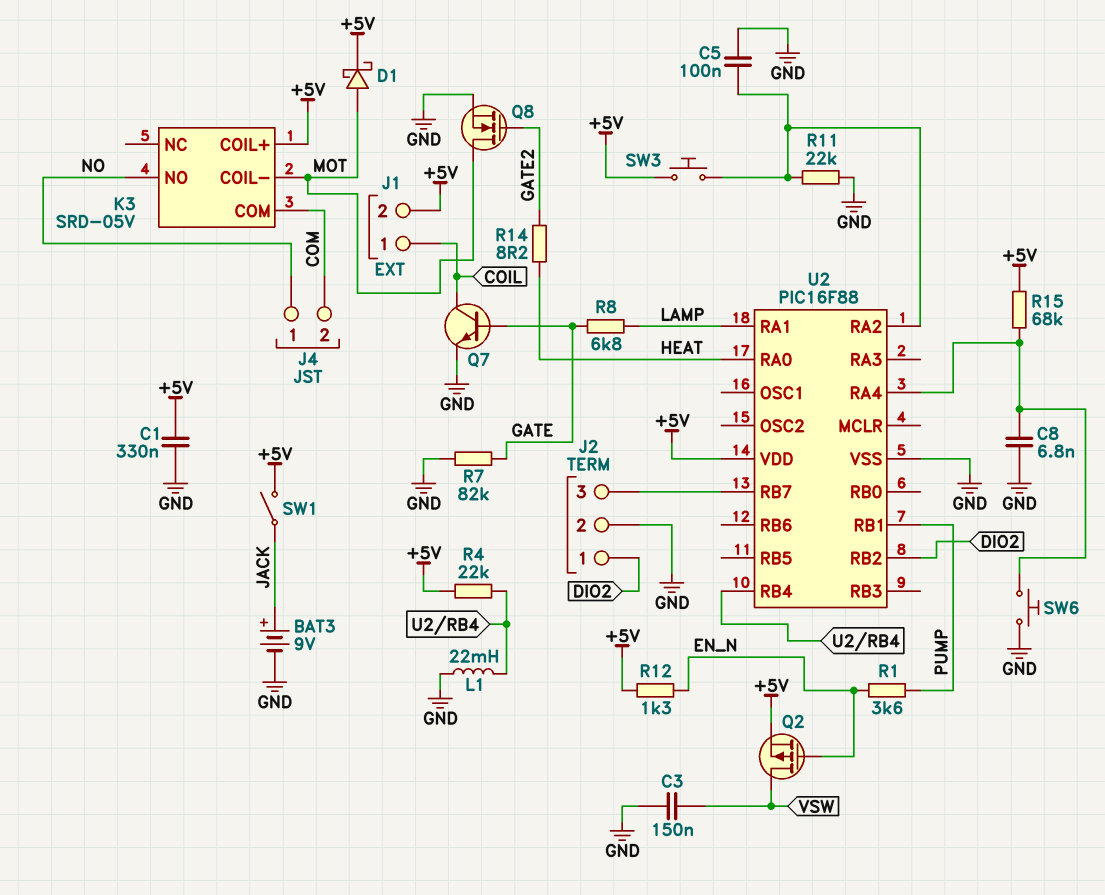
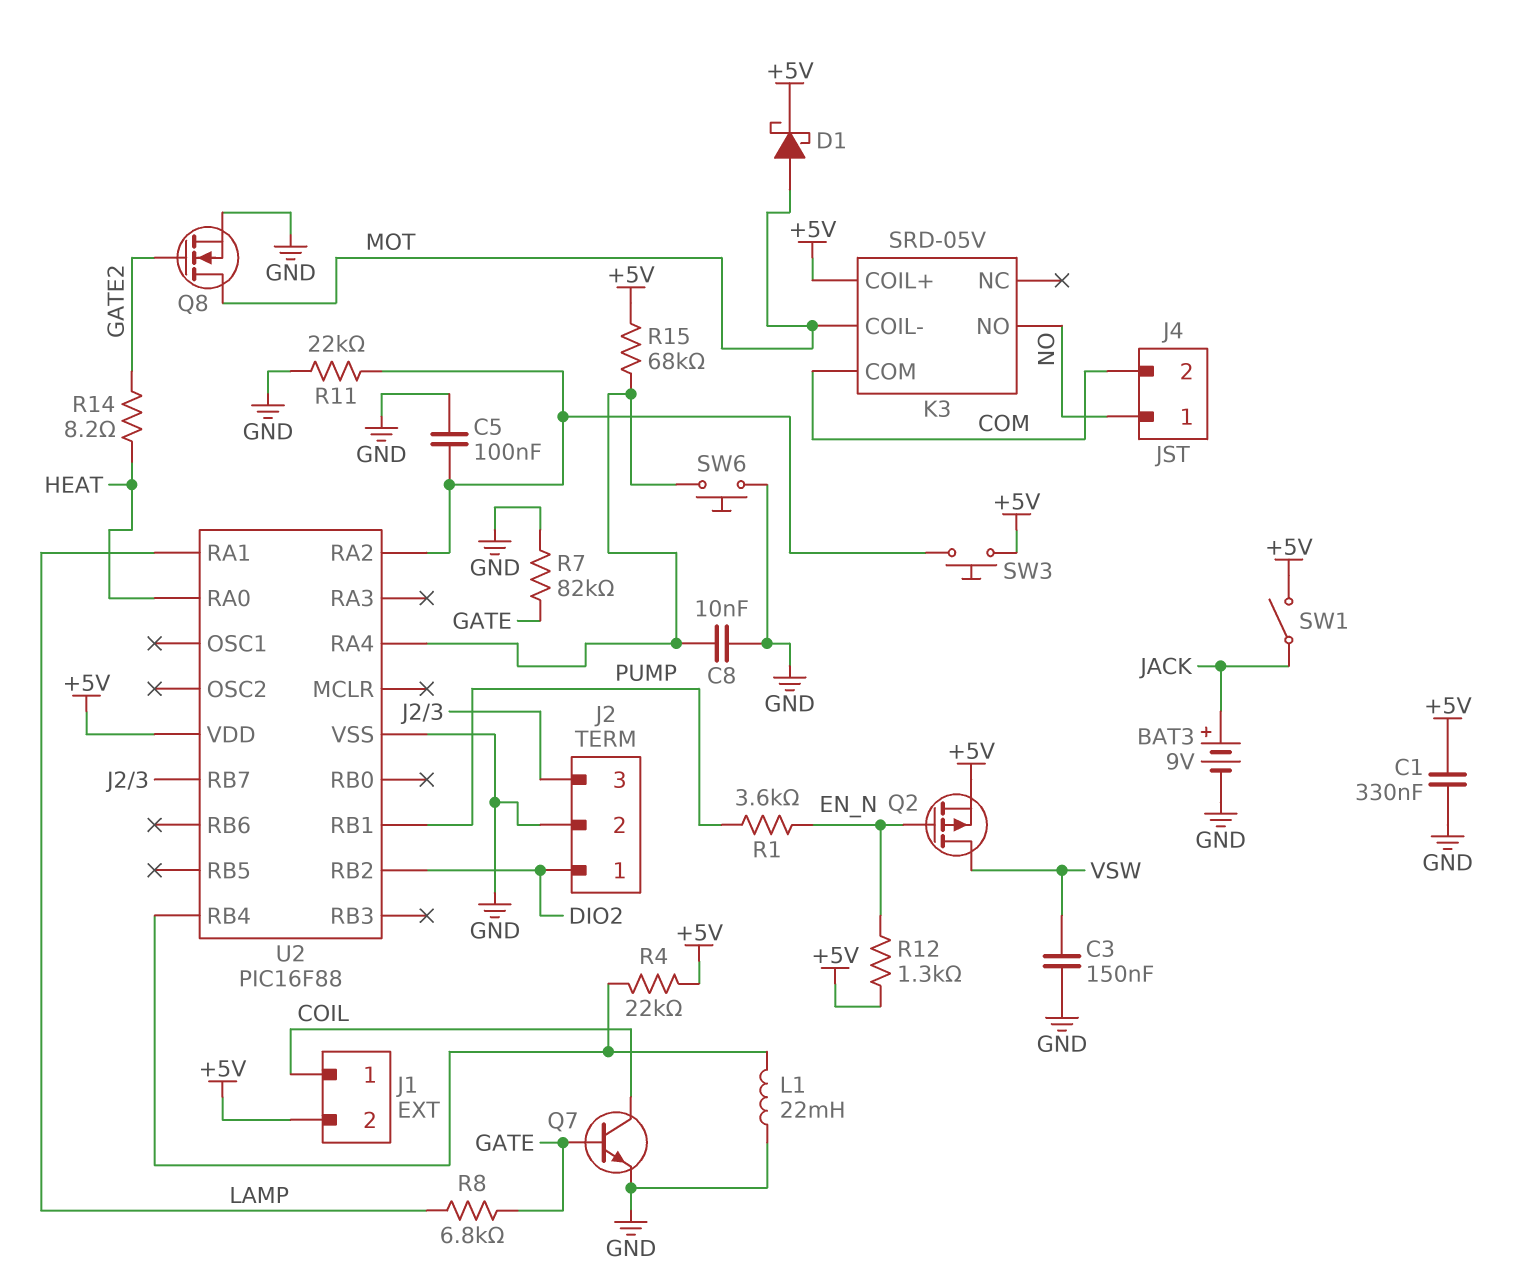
C8: 6.8nF (GND, U2/RA4) -> 10nF (GND, U2/RA4)

